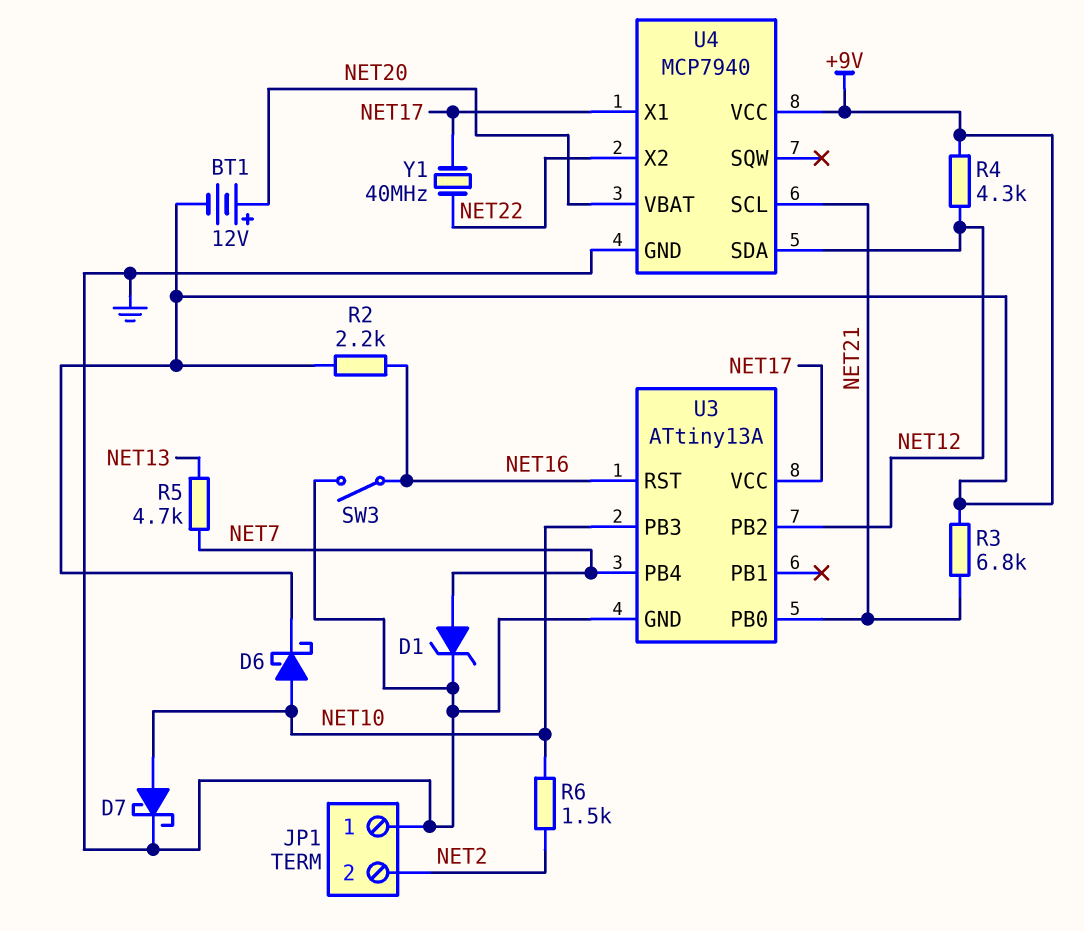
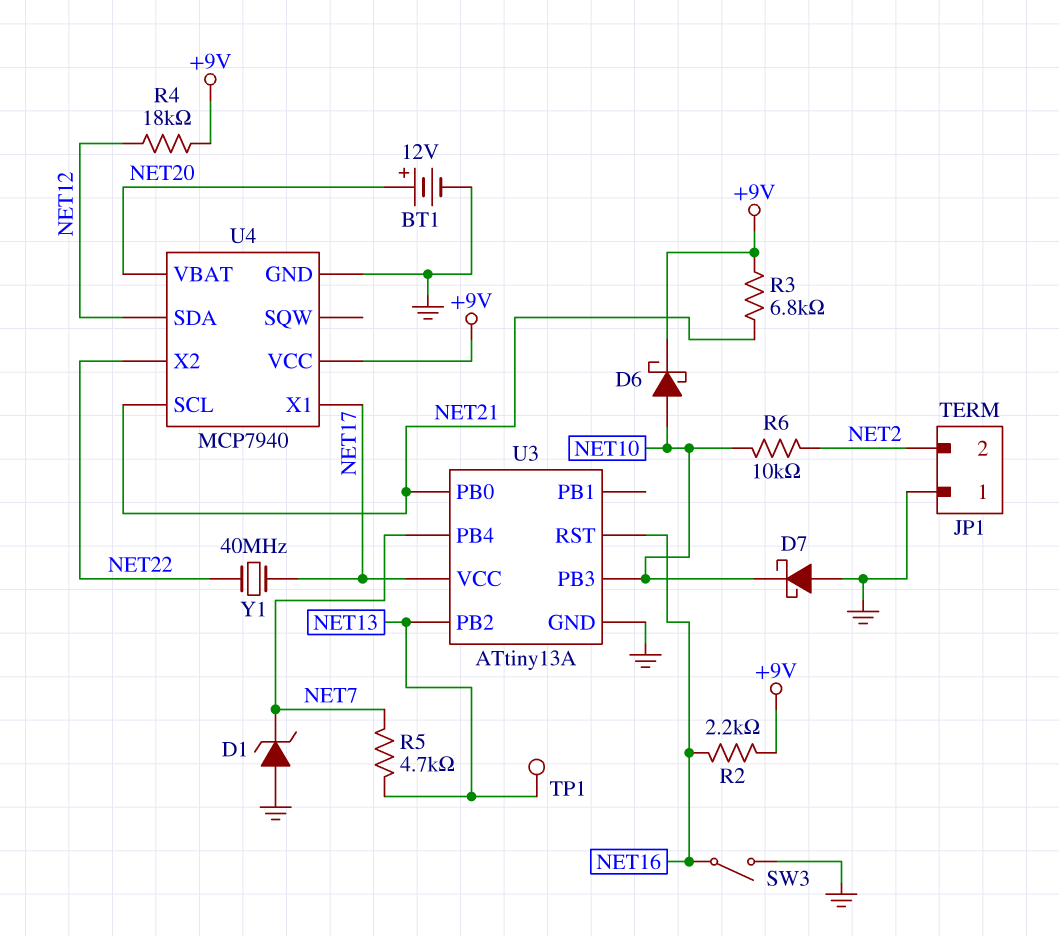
BT1: 12V (plus NET20, minus +9V) -> 12V (plus NET20, minus GND)
D1: zener (A NET7, K GND) -> zener (A GND, K NET7)
D7: schottky (A NET10, K GND) -> schottky (A GND, K NET10)
R4: 4.3k (+9V, NET12) -> 18k (+9V, NET12)
R6: 1.5k (NET2, NET10) -> 10k (NET2, NET10)
TP1: none -> test point (NET13)
U3 pin PB2: NET12 -> NET13

